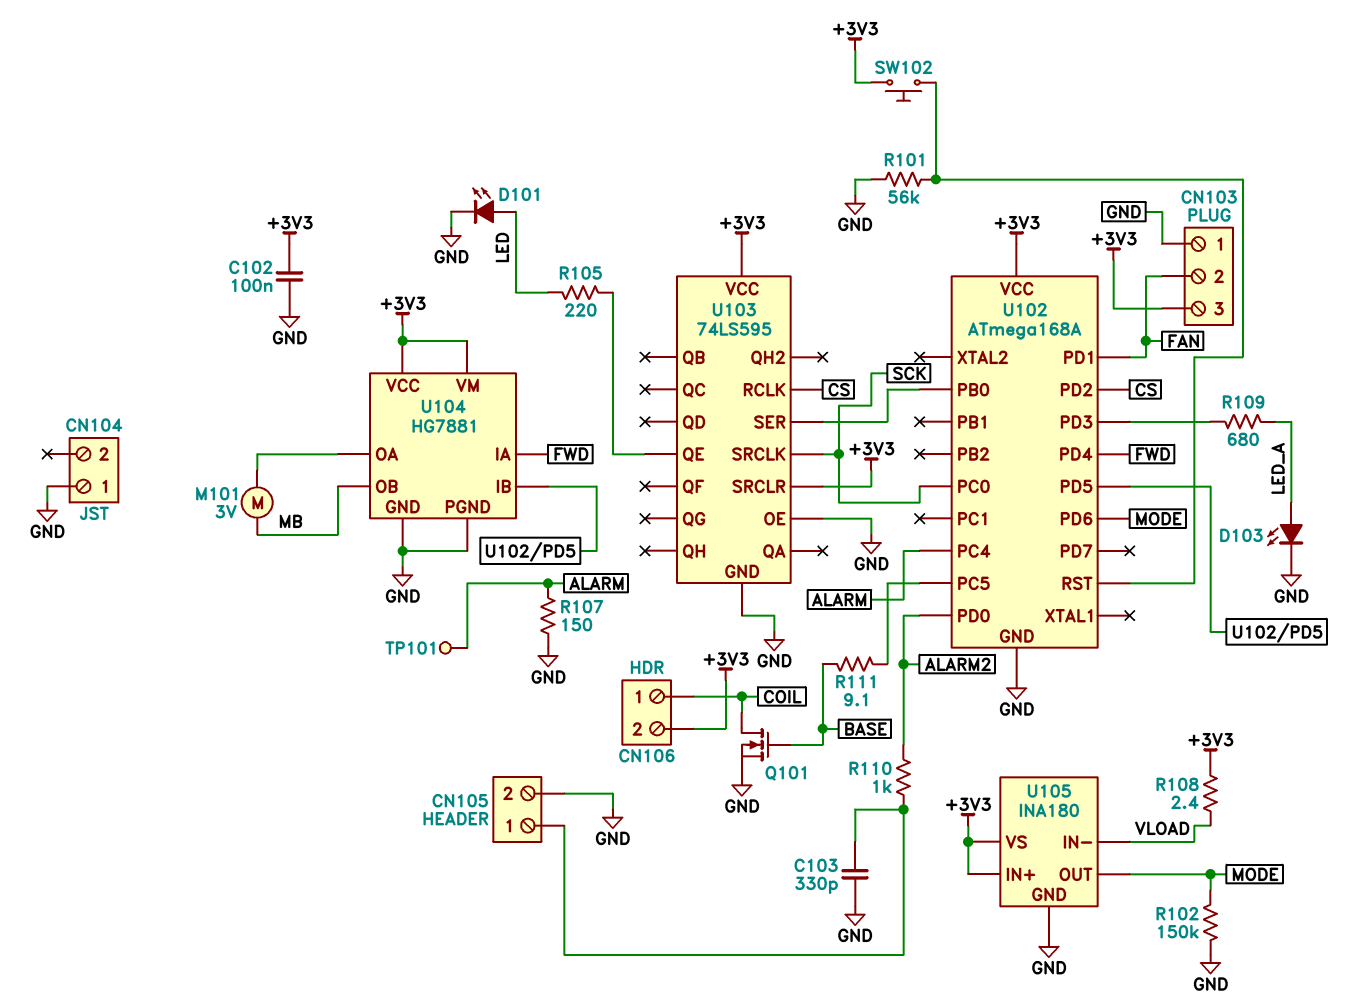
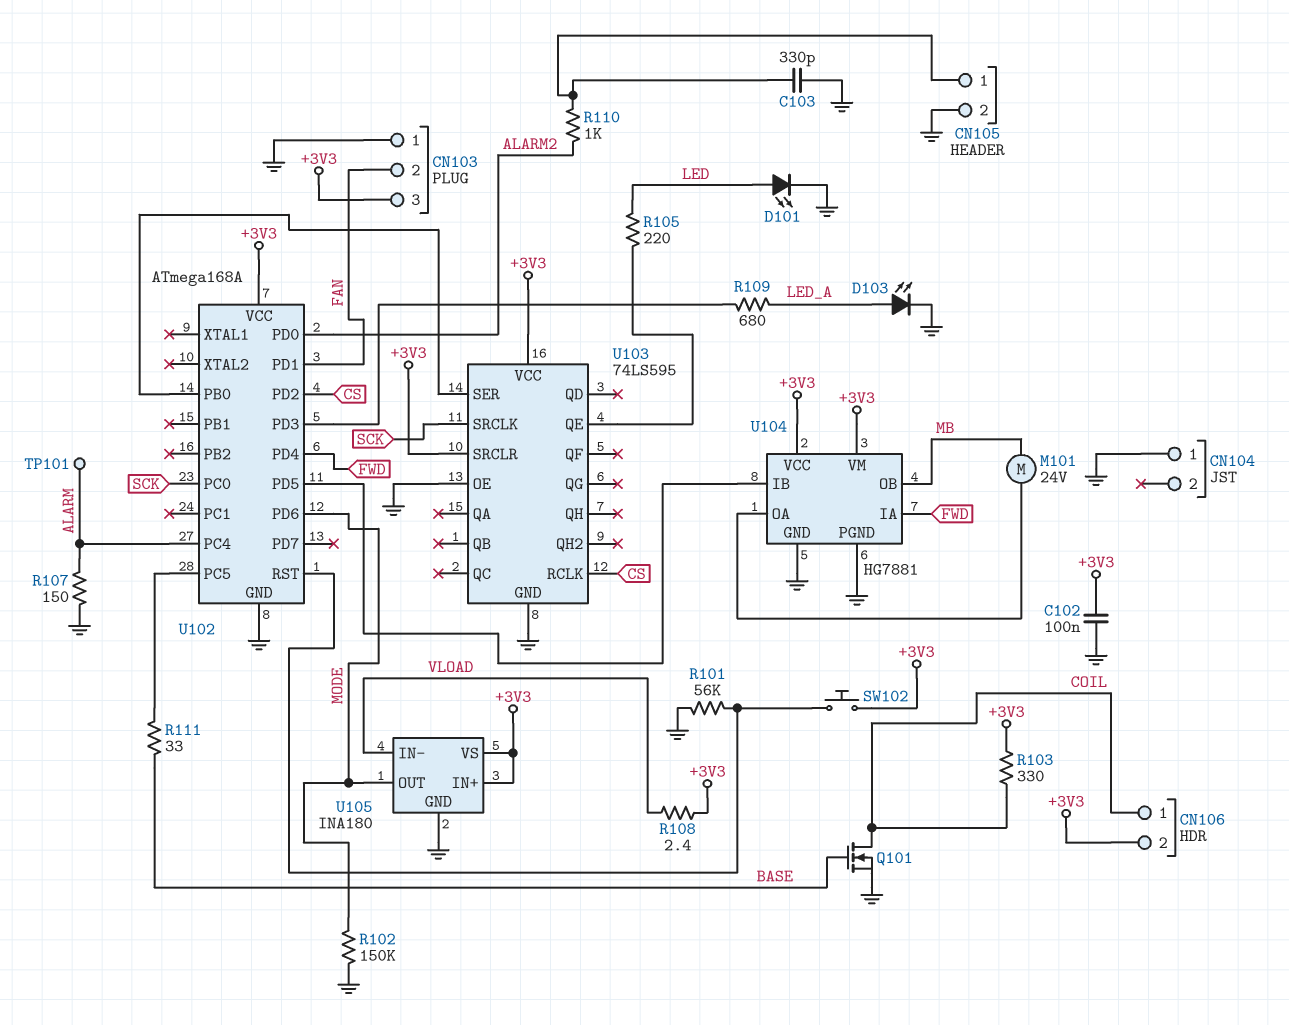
M101: motor 3V (MB, U104/OA) -> motor 24V (MB, U104/OA)
R103: none -> 330 (+3V3, COIL)
R111: 9.1 (BASE, U102/PC5) -> 33 (BASE, U102/PC5)

